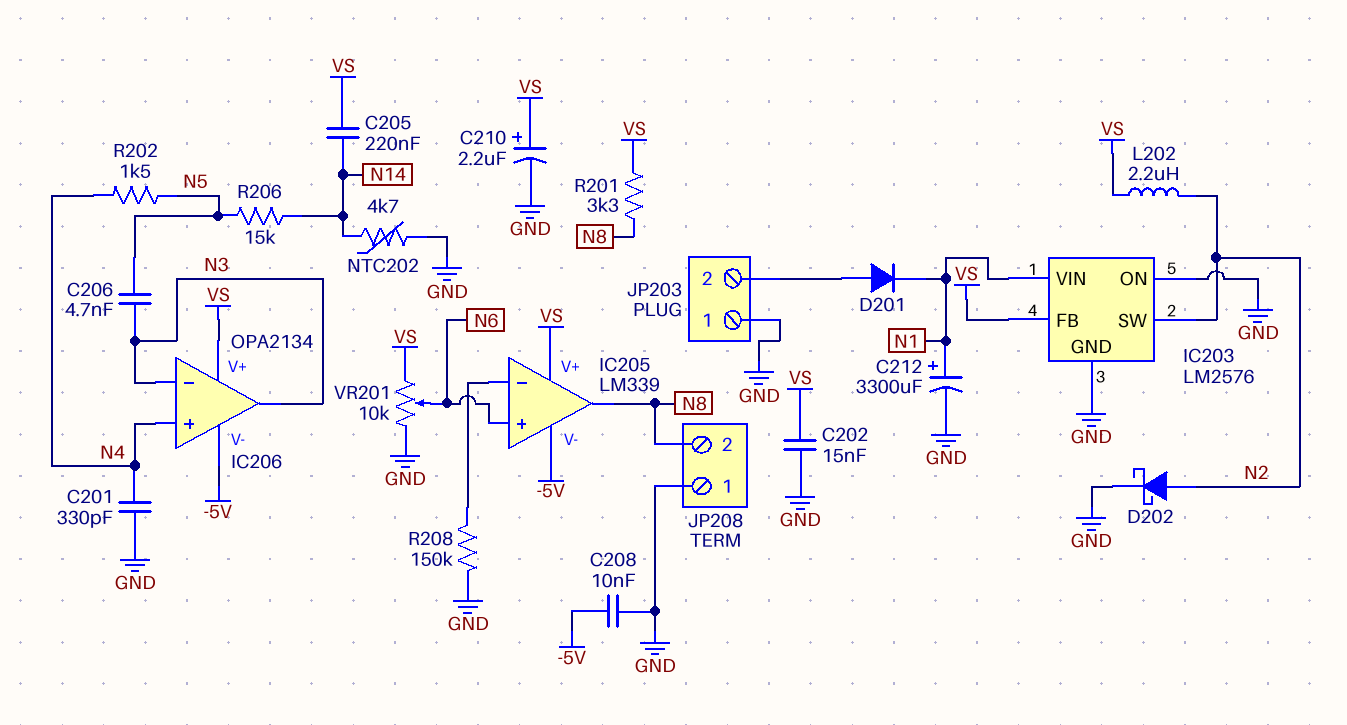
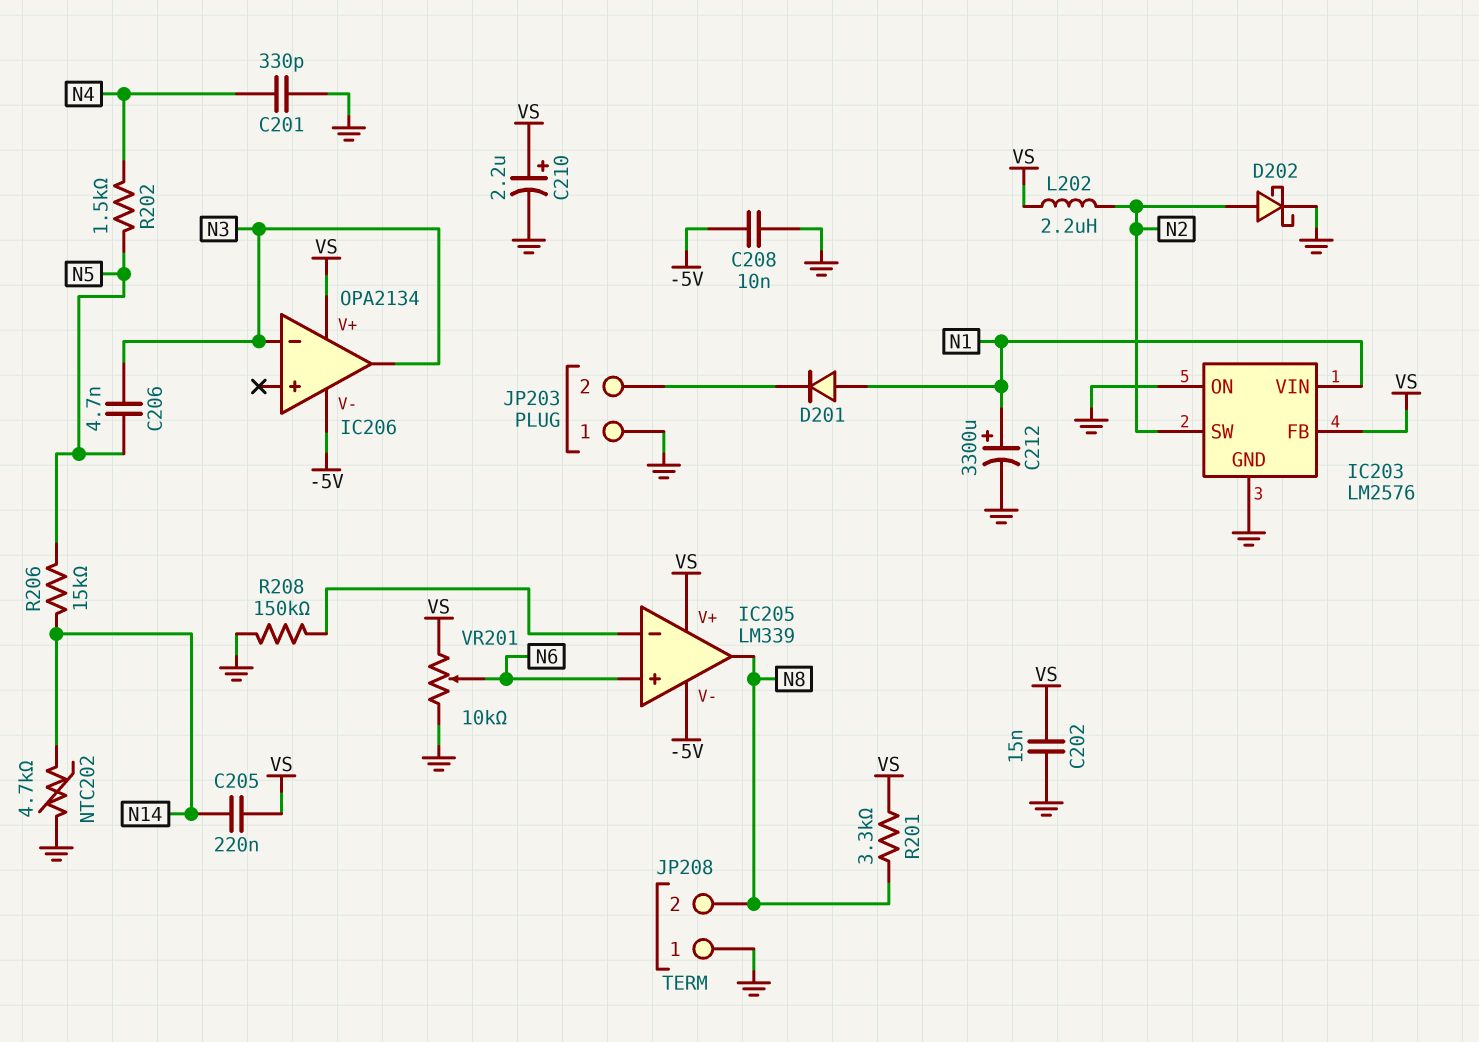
D201: diode (A JP203/2, K N1) -> diode (A N1, K JP203/2)
IC206 pin in+: N4 -> none

